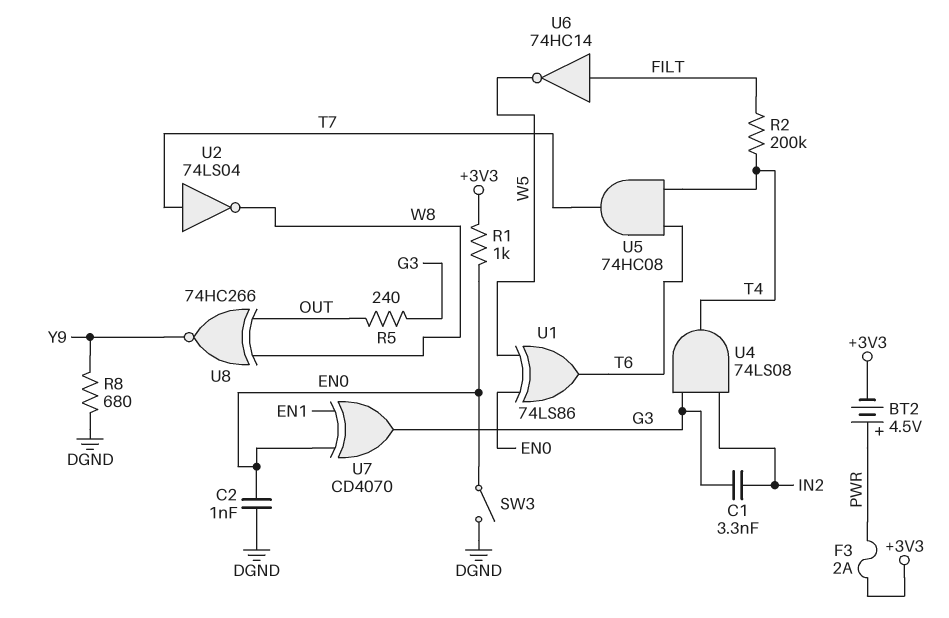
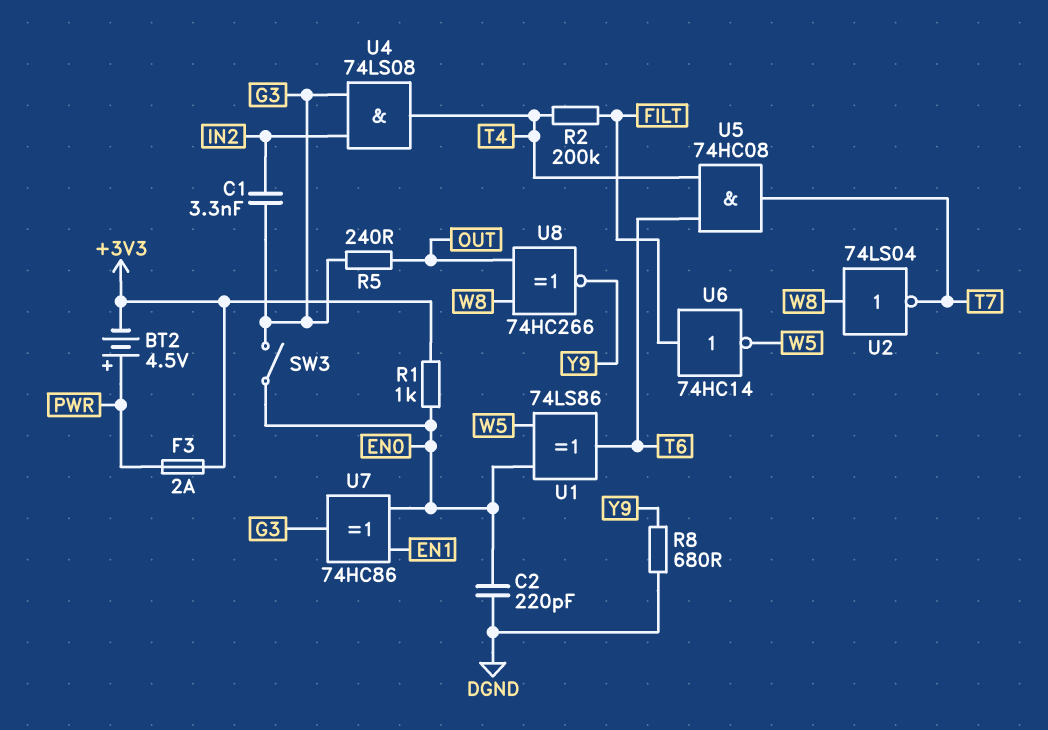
C2: 1nF (DGND, EN0) -> 220pF (DGND, EN0)
SW3: switch (DGND, EN0) -> switch (EN0, G3)
U2: NOT 74LS04 (in T7, out W8) -> NOT 74LS04 (in W8, out T7)
U7: XOR CD4070 (in EN0, in EN1, out G3) -> XOR 74HC86 (in EN0, in EN1, out G3)

